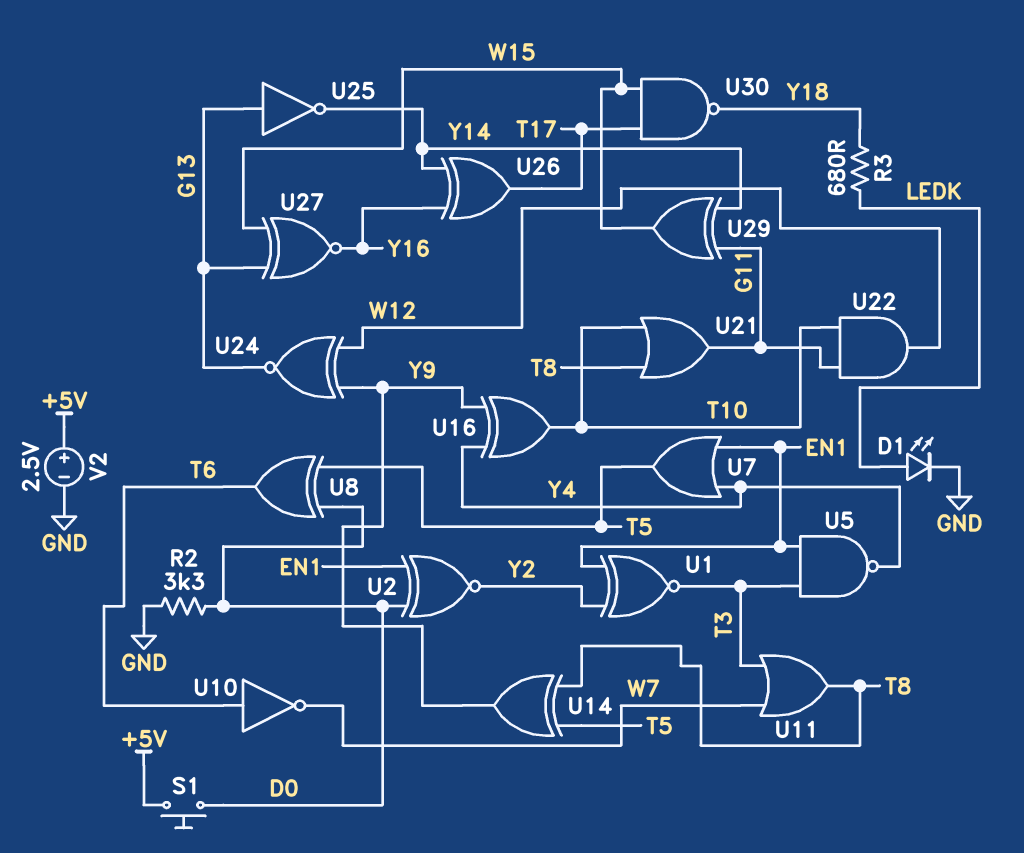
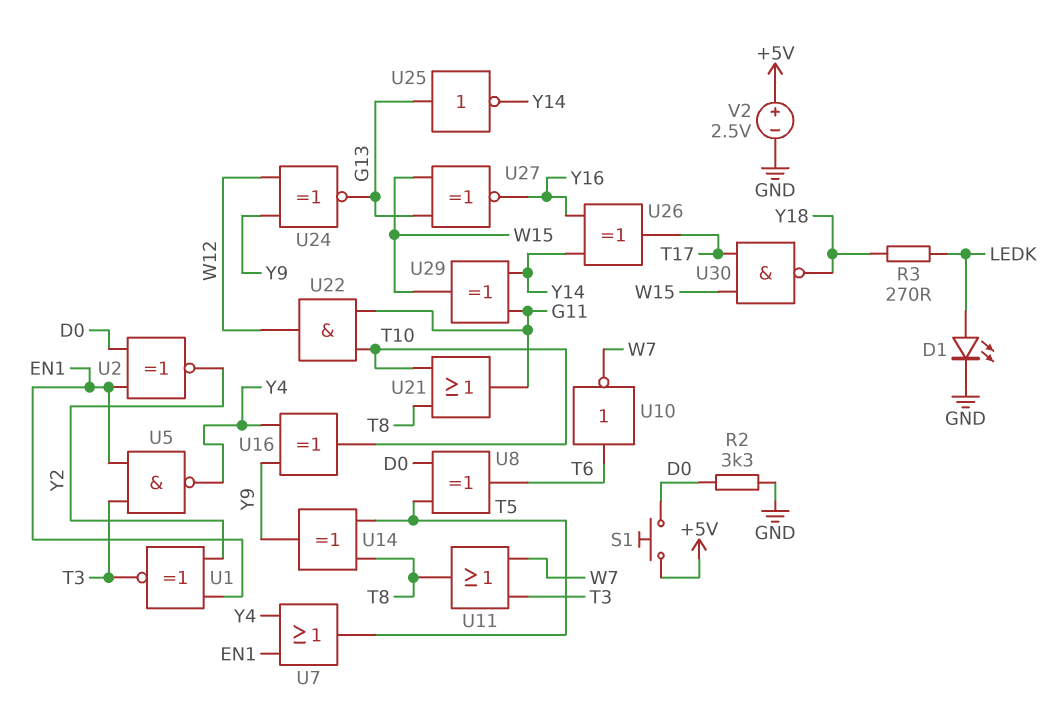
R3: 680 (LEDK, Y18) -> 270 (LEDK, Y18)

